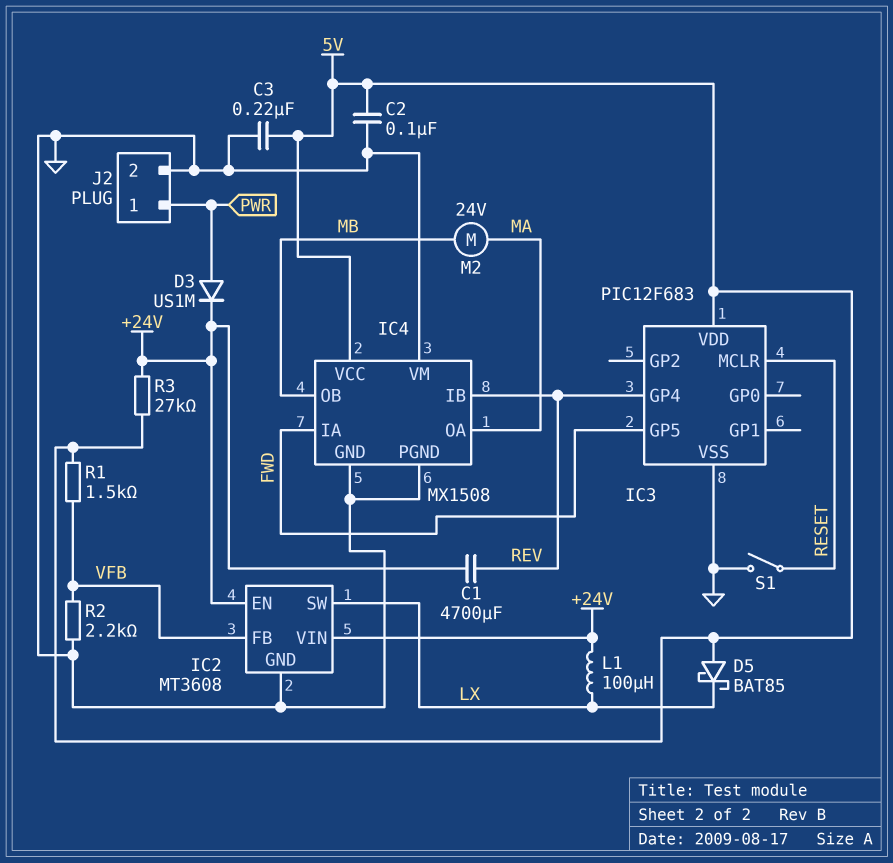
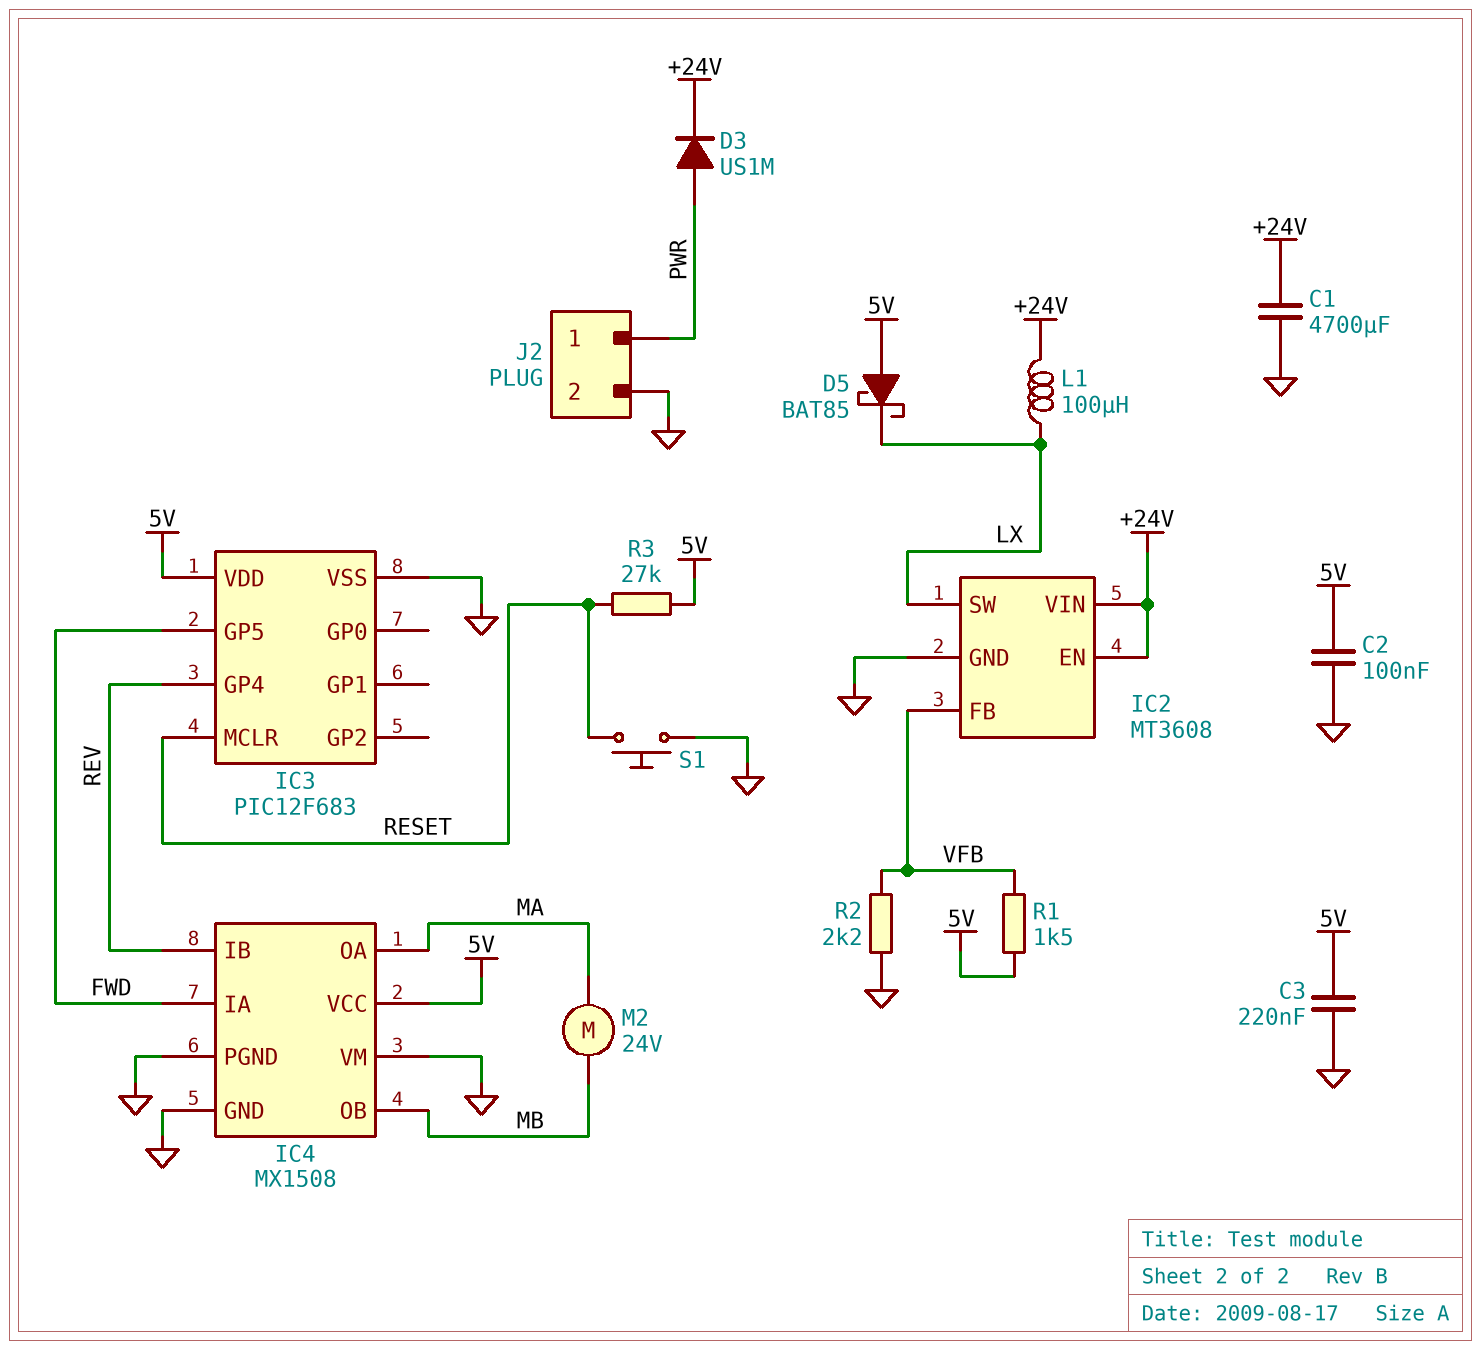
C1: 4700uF (+24V, REV) -> 4700uF (+24V, GND)
R3: 27k (+24V, 5V) -> 27k (5V, RESET)
S1: switch (GND, RESET) -> button (GND, RESET)

